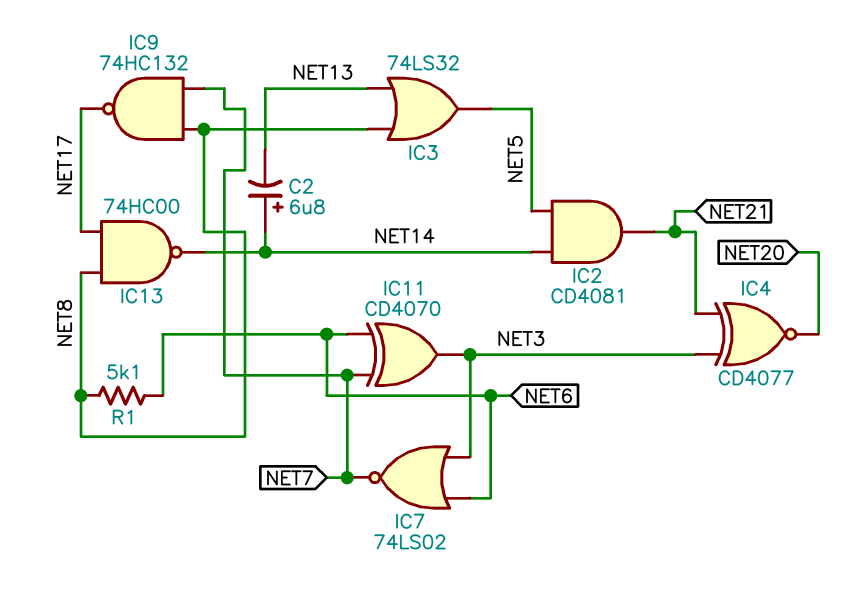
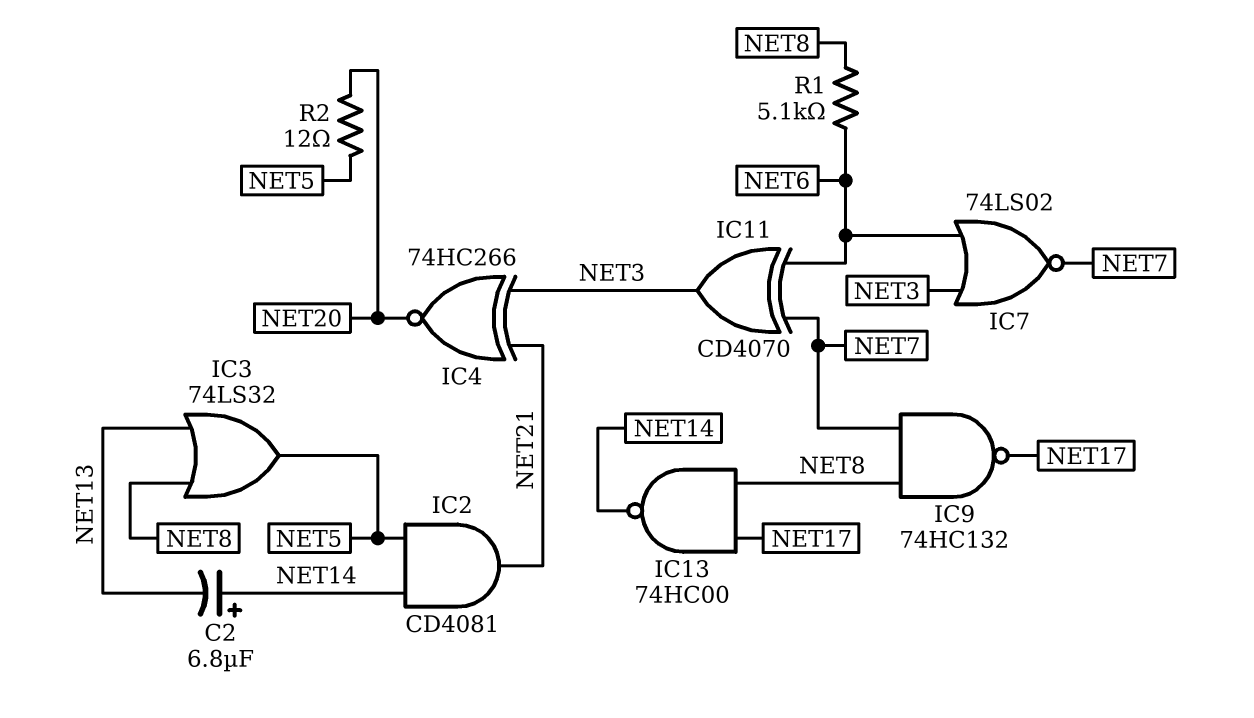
IC4: XNOR CD4077 (in NET3, in NET21, out NET20) -> XNOR 74HC266 (in NET3, in NET21, out NET20)
R2: none -> 12 (NET5, NET20)

